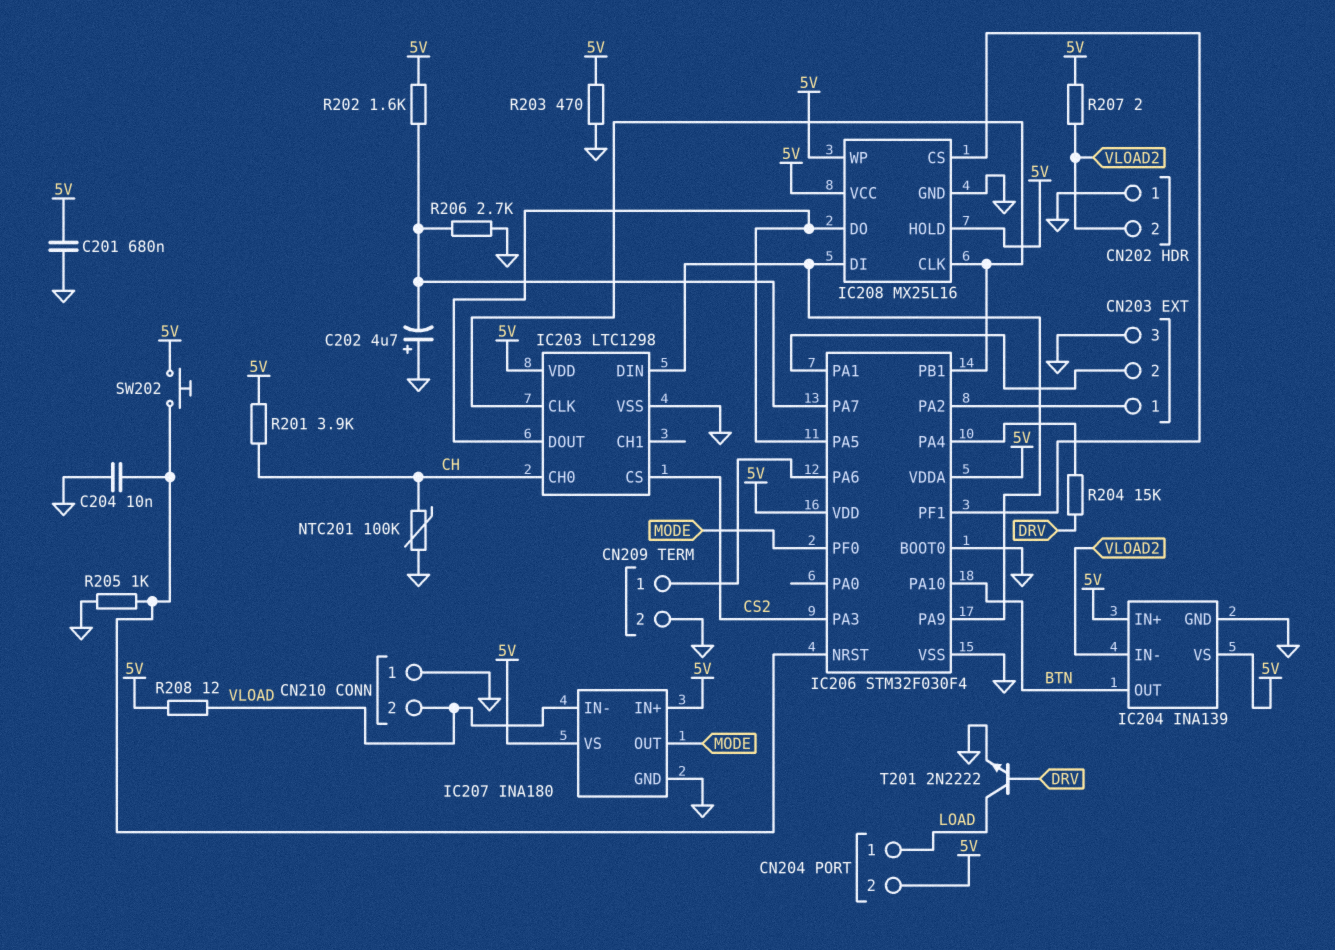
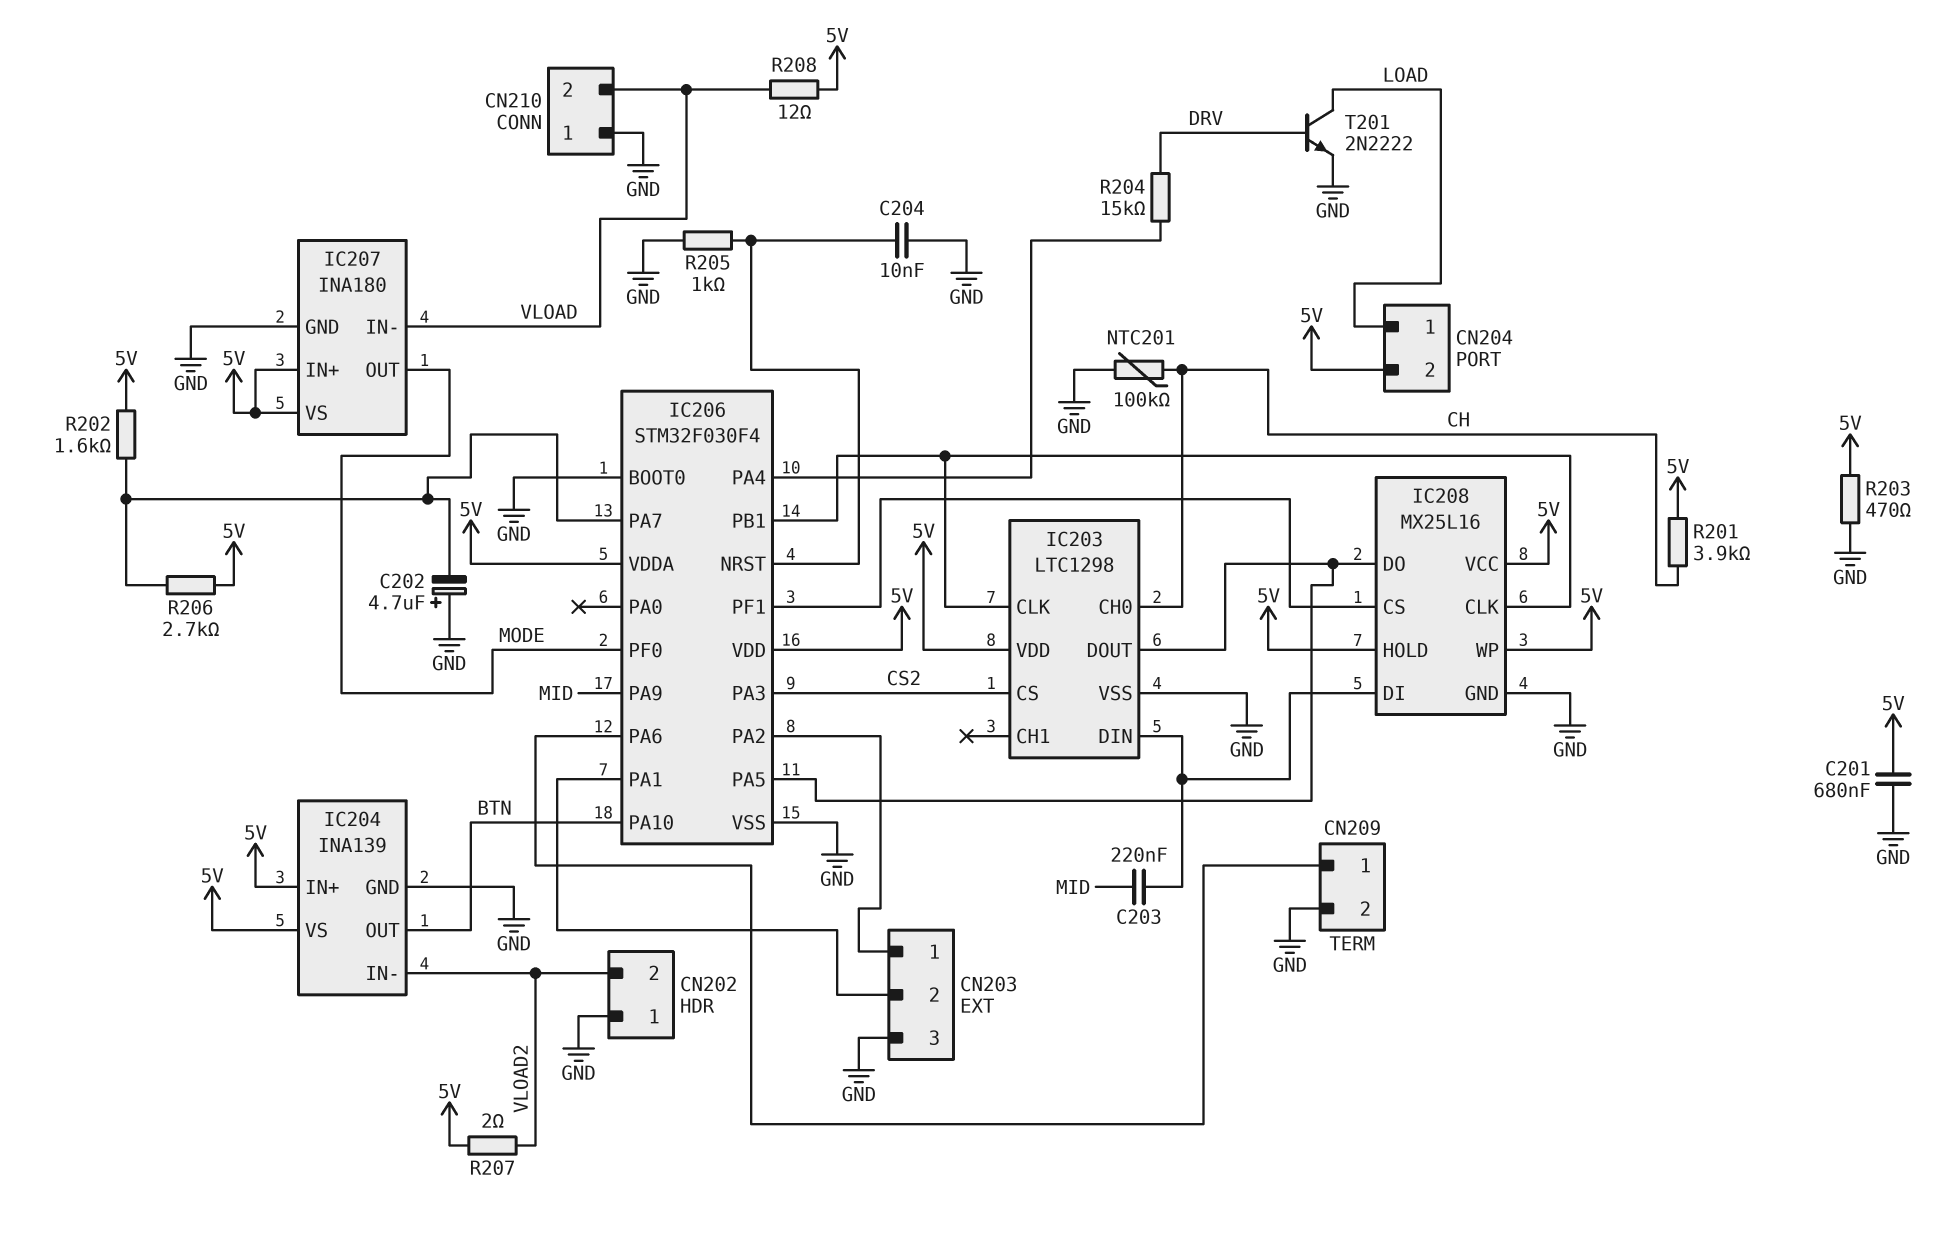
C203: none -> 220nF (IC203/DIN, MID)
IC206 pin PA9: IC203/DIN -> MID
R206: 2.7k (GND, IC206/PA7) -> 2.7k (5V, IC206/PA7)
SW202: button (5V, IC206/NRST) -> none

